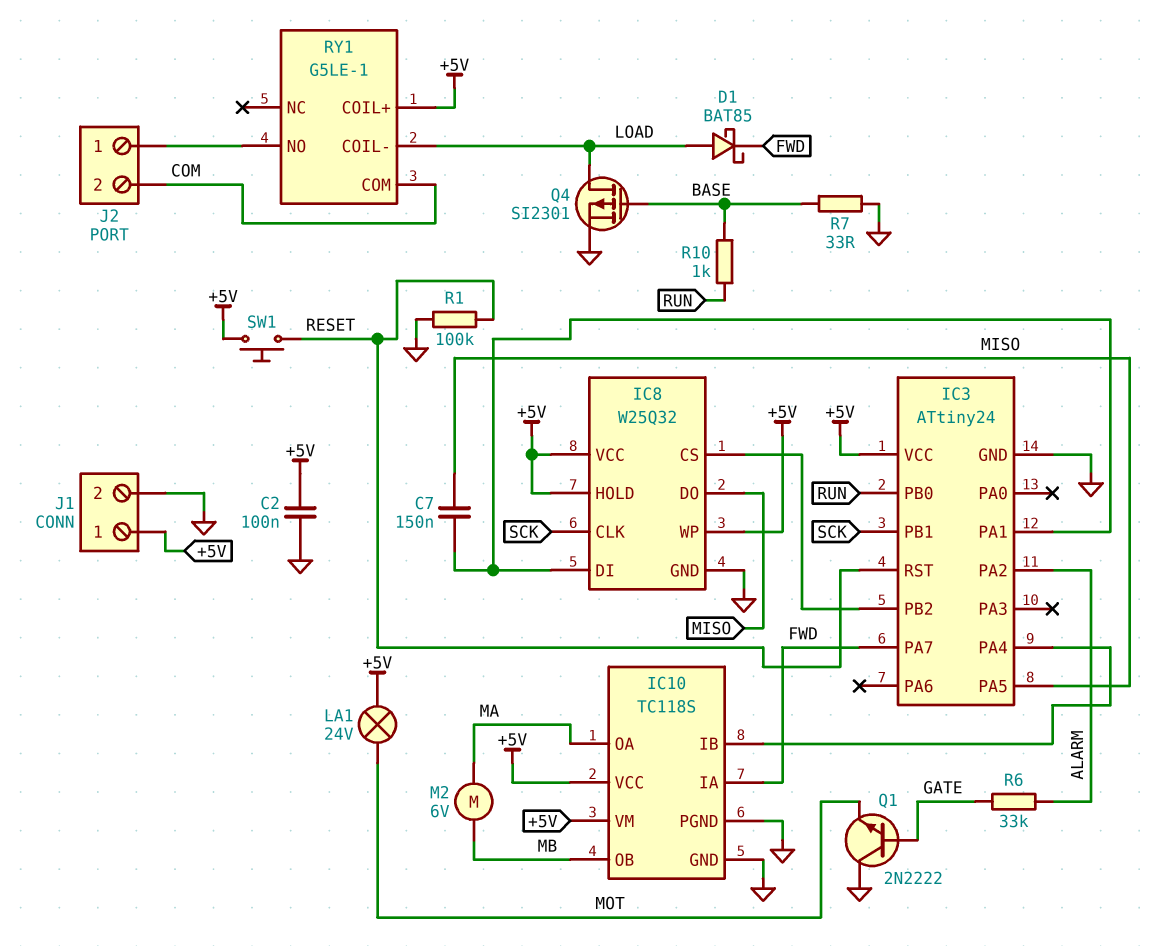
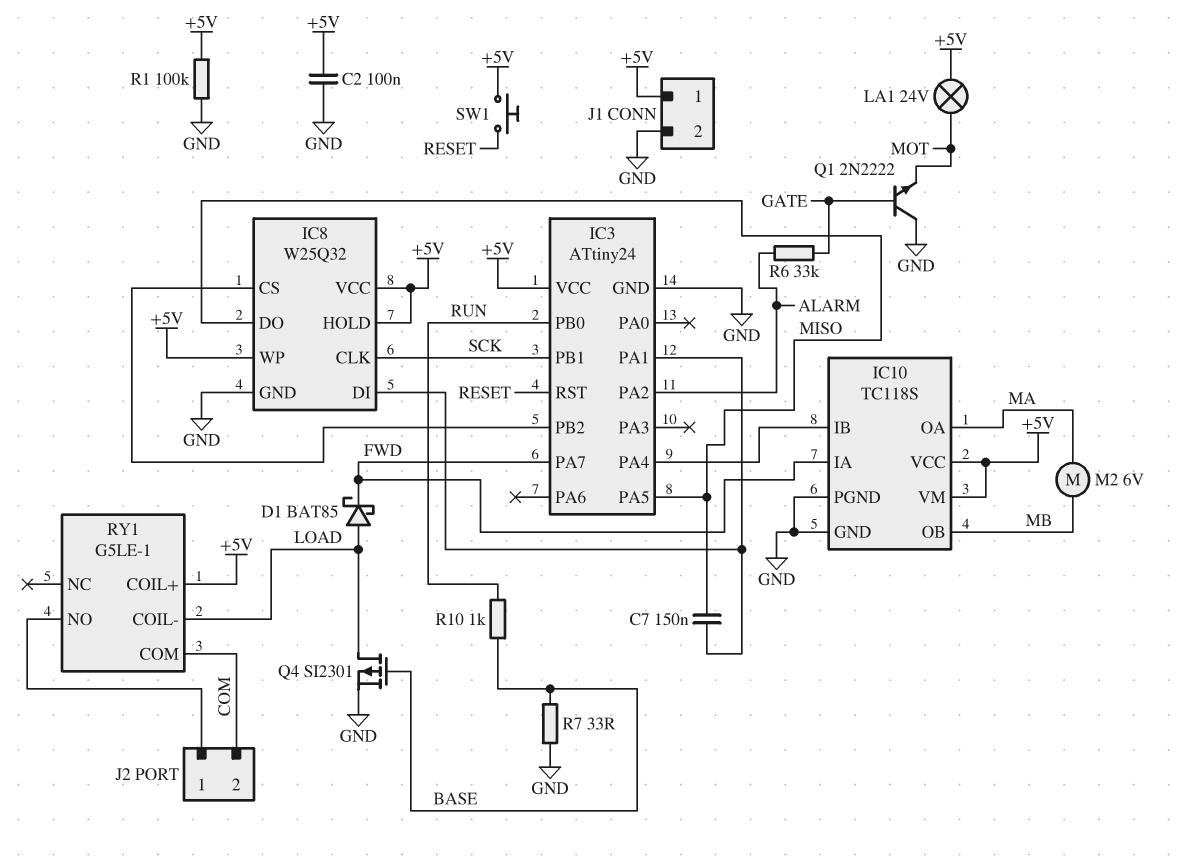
R1: 100k (GND, RESET) -> 100k (+5V, GND)

